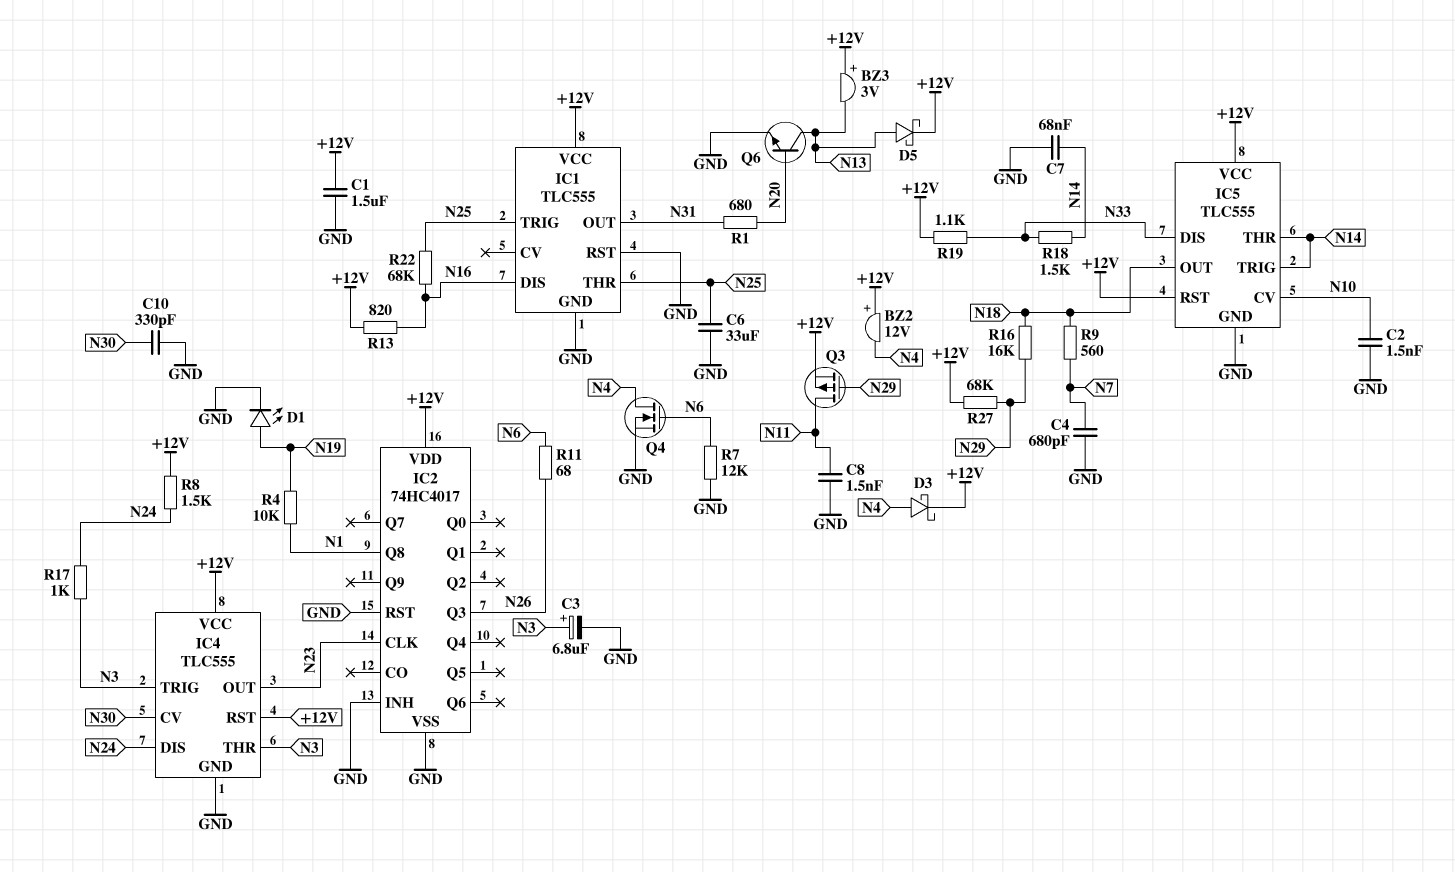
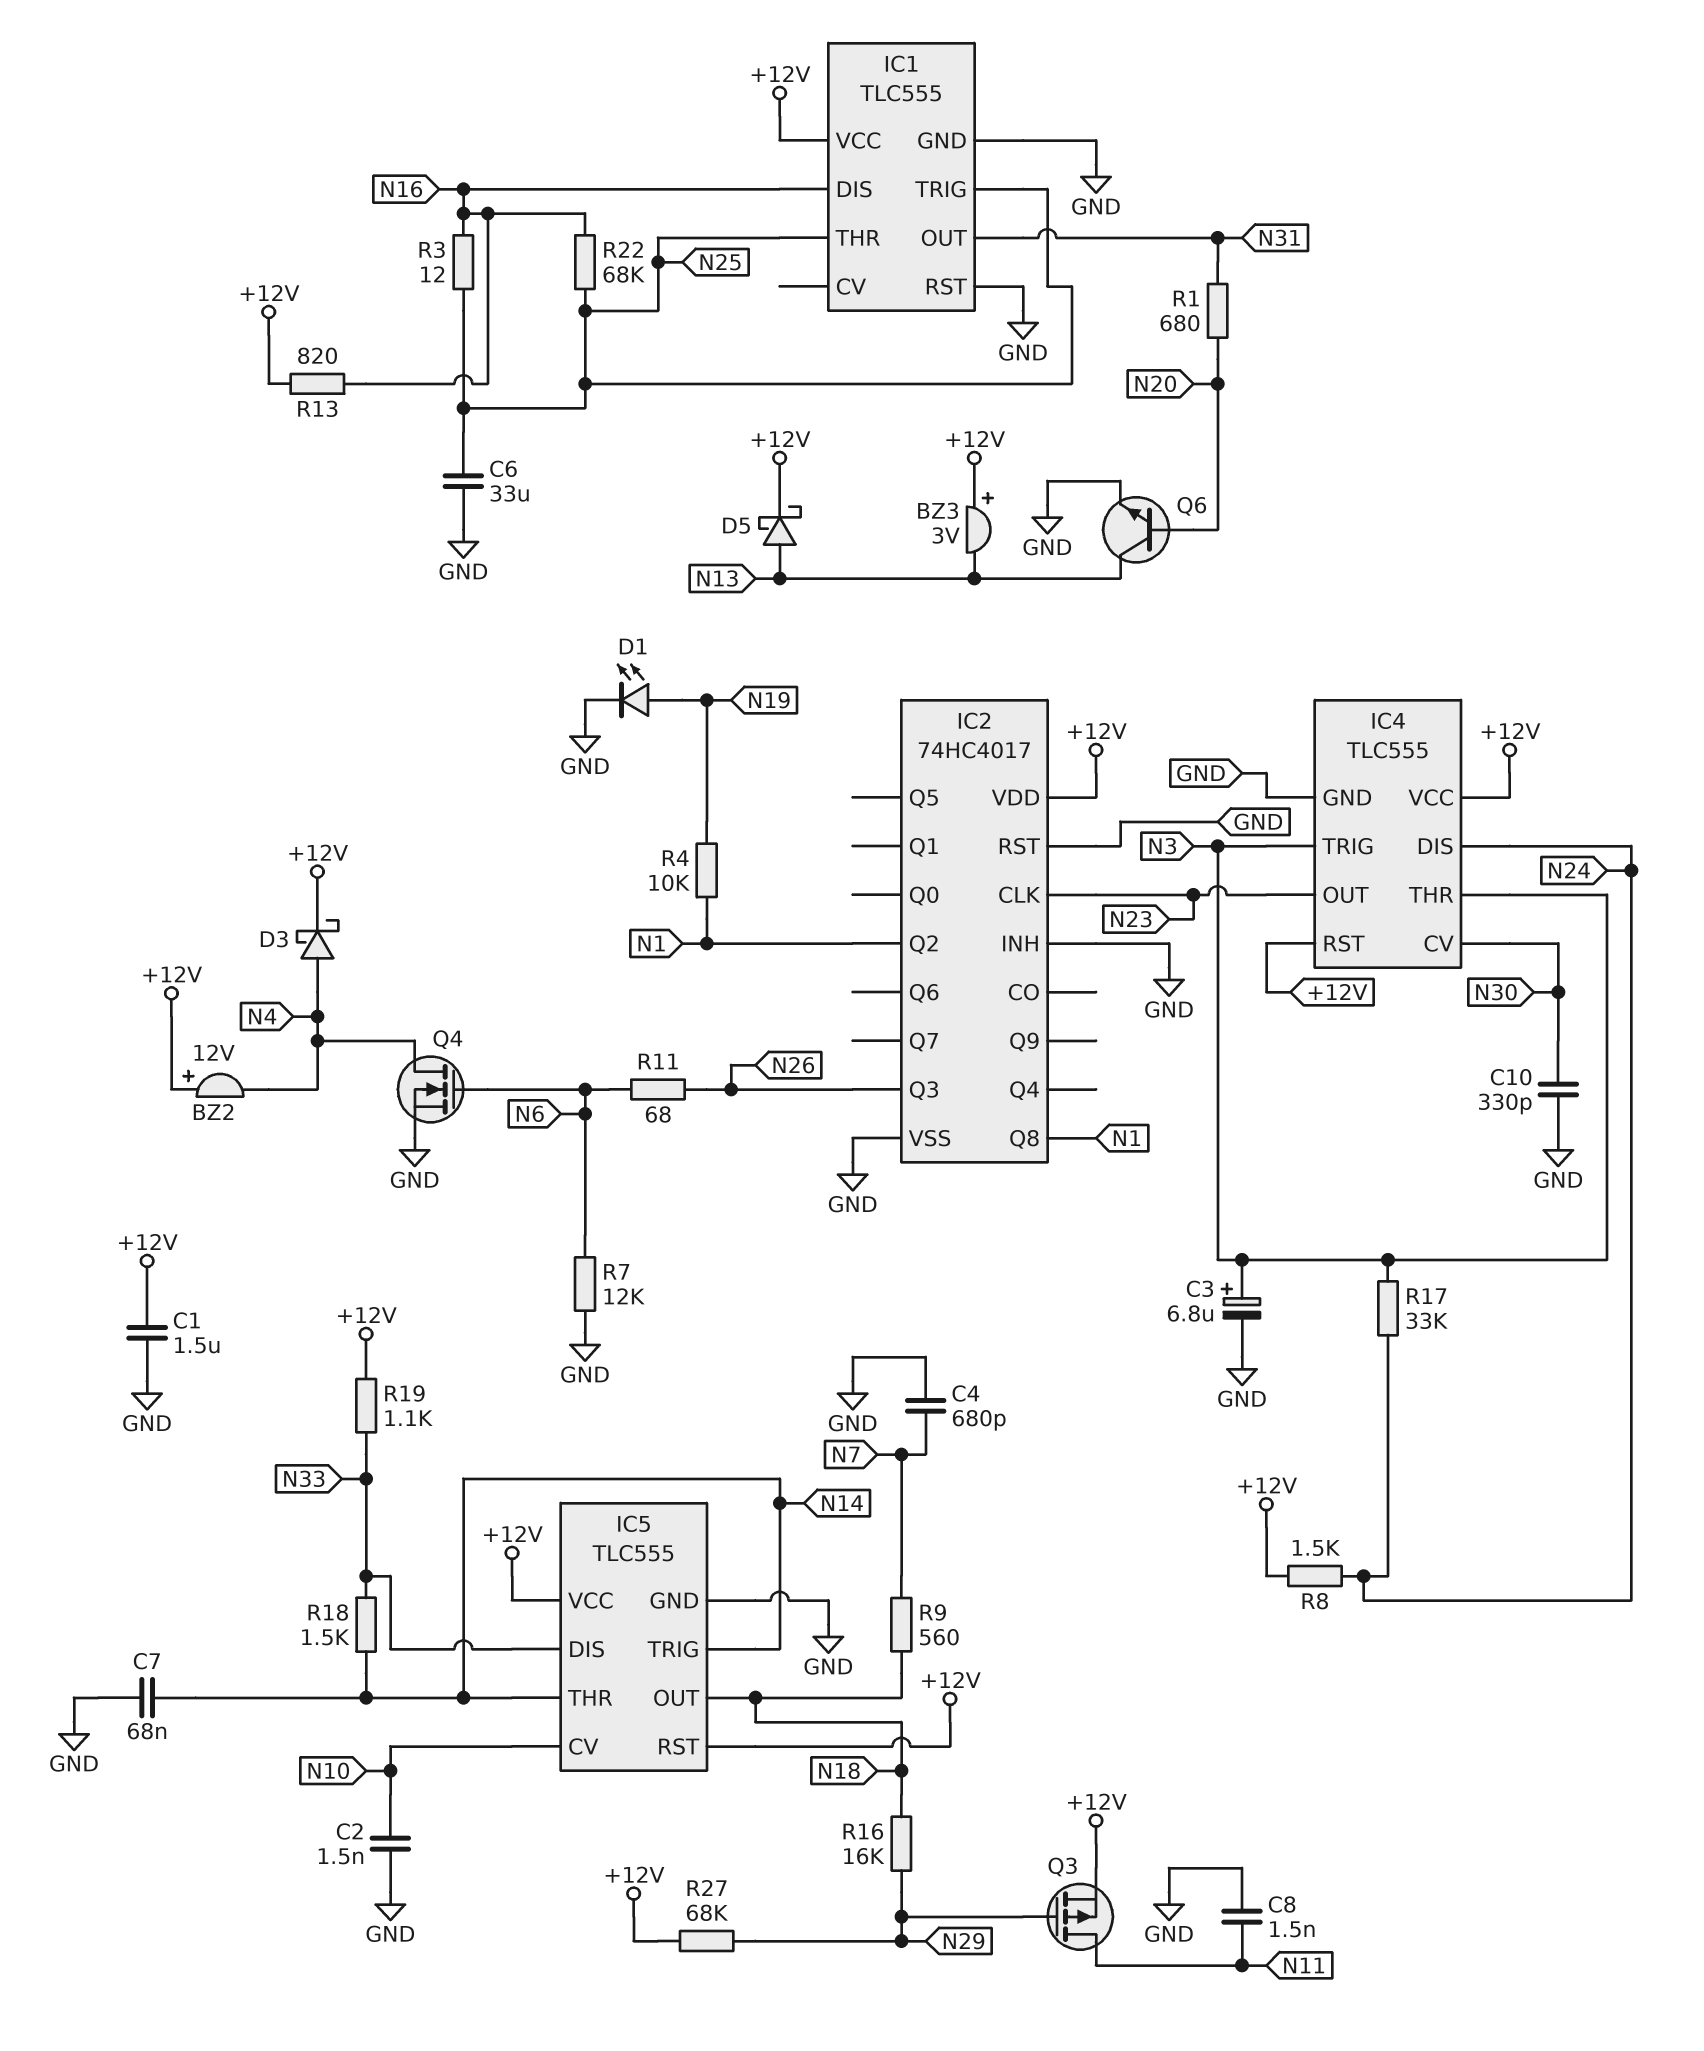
IC2 pin Q2: none -> N1
R3: none -> 12 (N16, N25)
R17: 1k (N3, N24) -> 33k (N3, N24)

